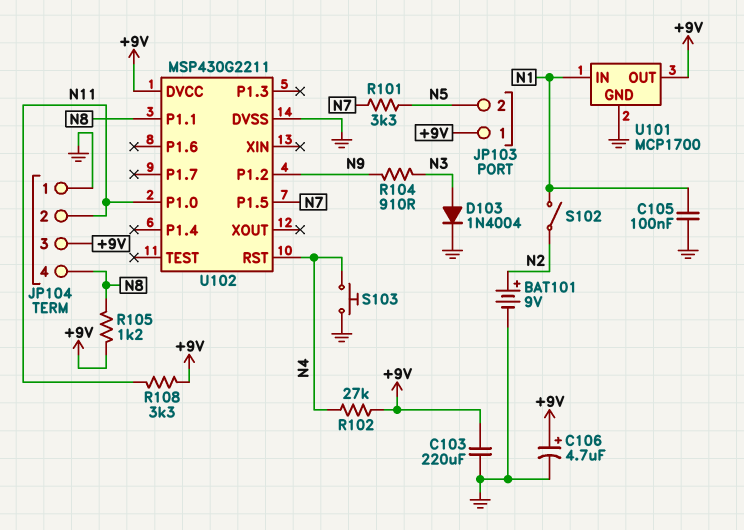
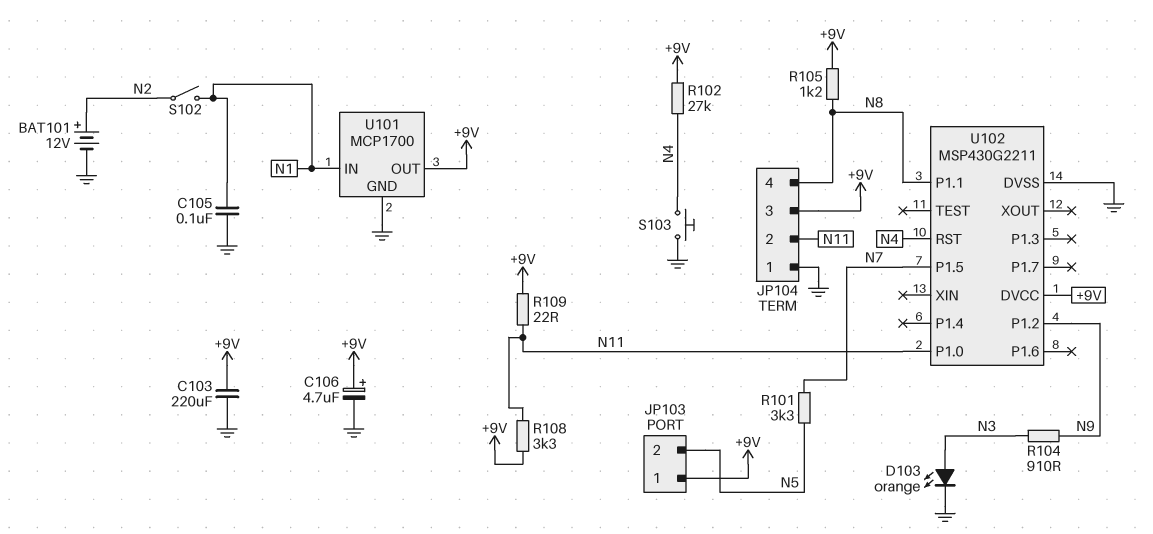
BAT101: 9V (plus N2, minus GND) -> 12V (plus N2, minus GND)
D103: diode 1N4004 (A N3, K GND) -> LED orange (A N3, K GND)
R109: none -> 22 (+9V, N11)

